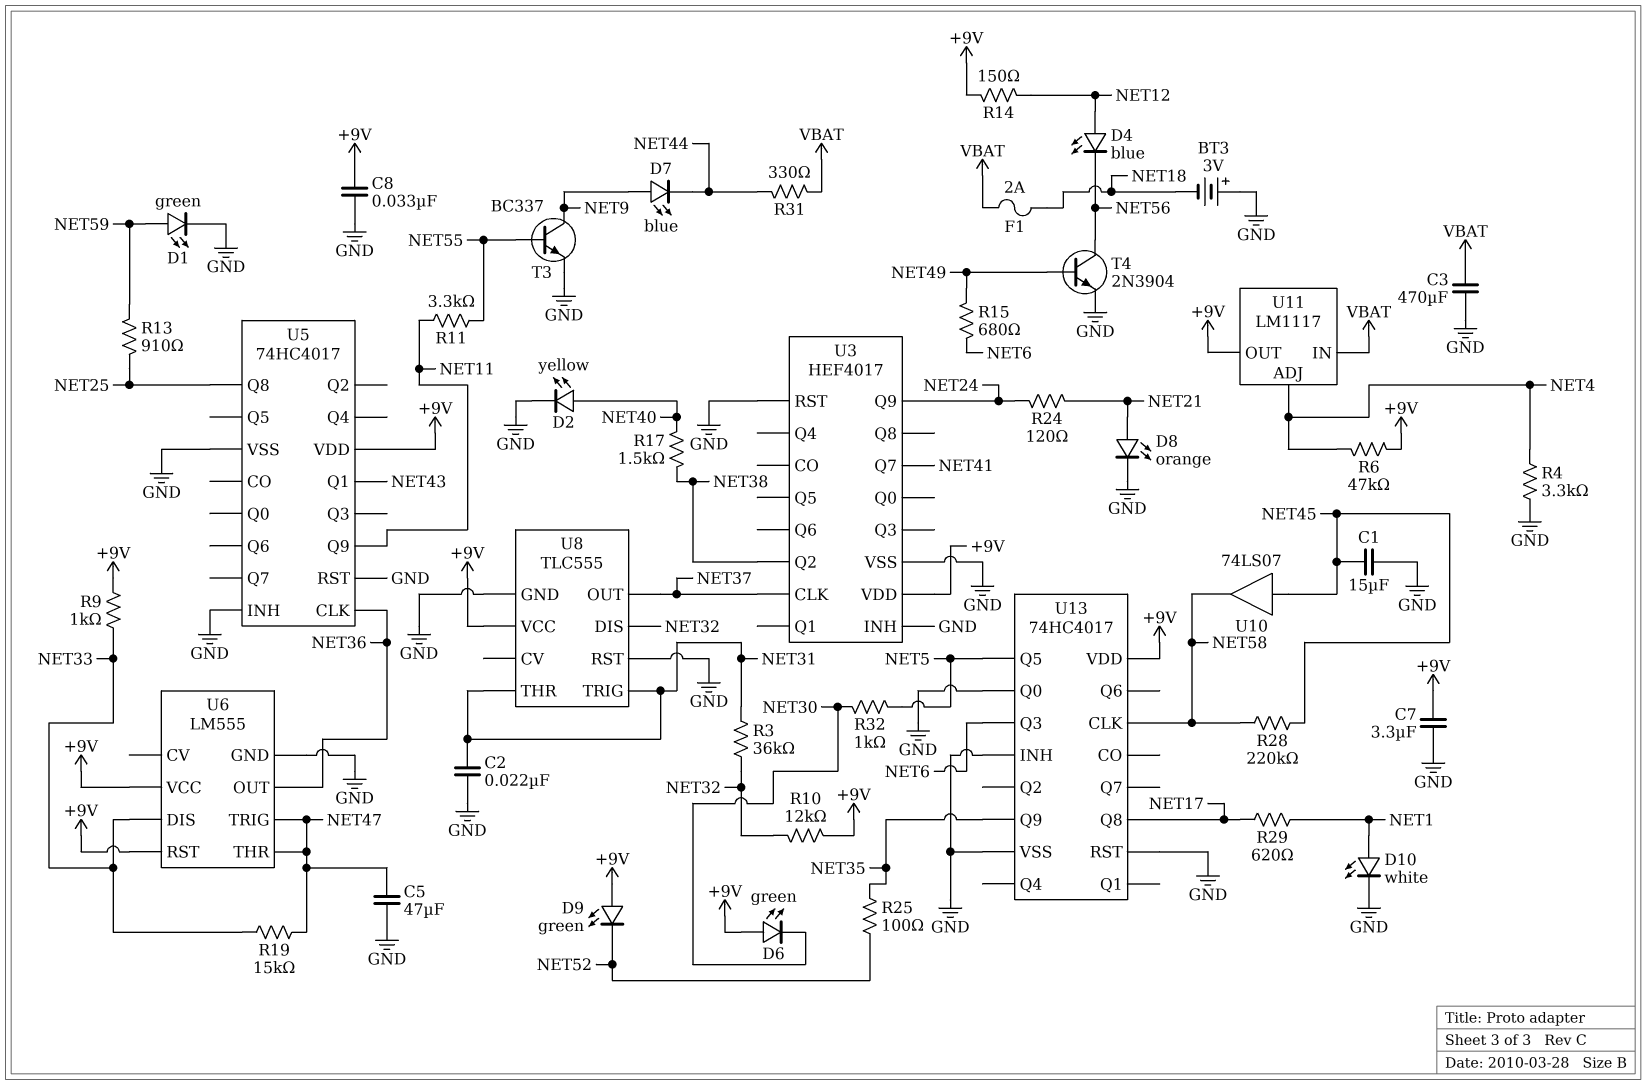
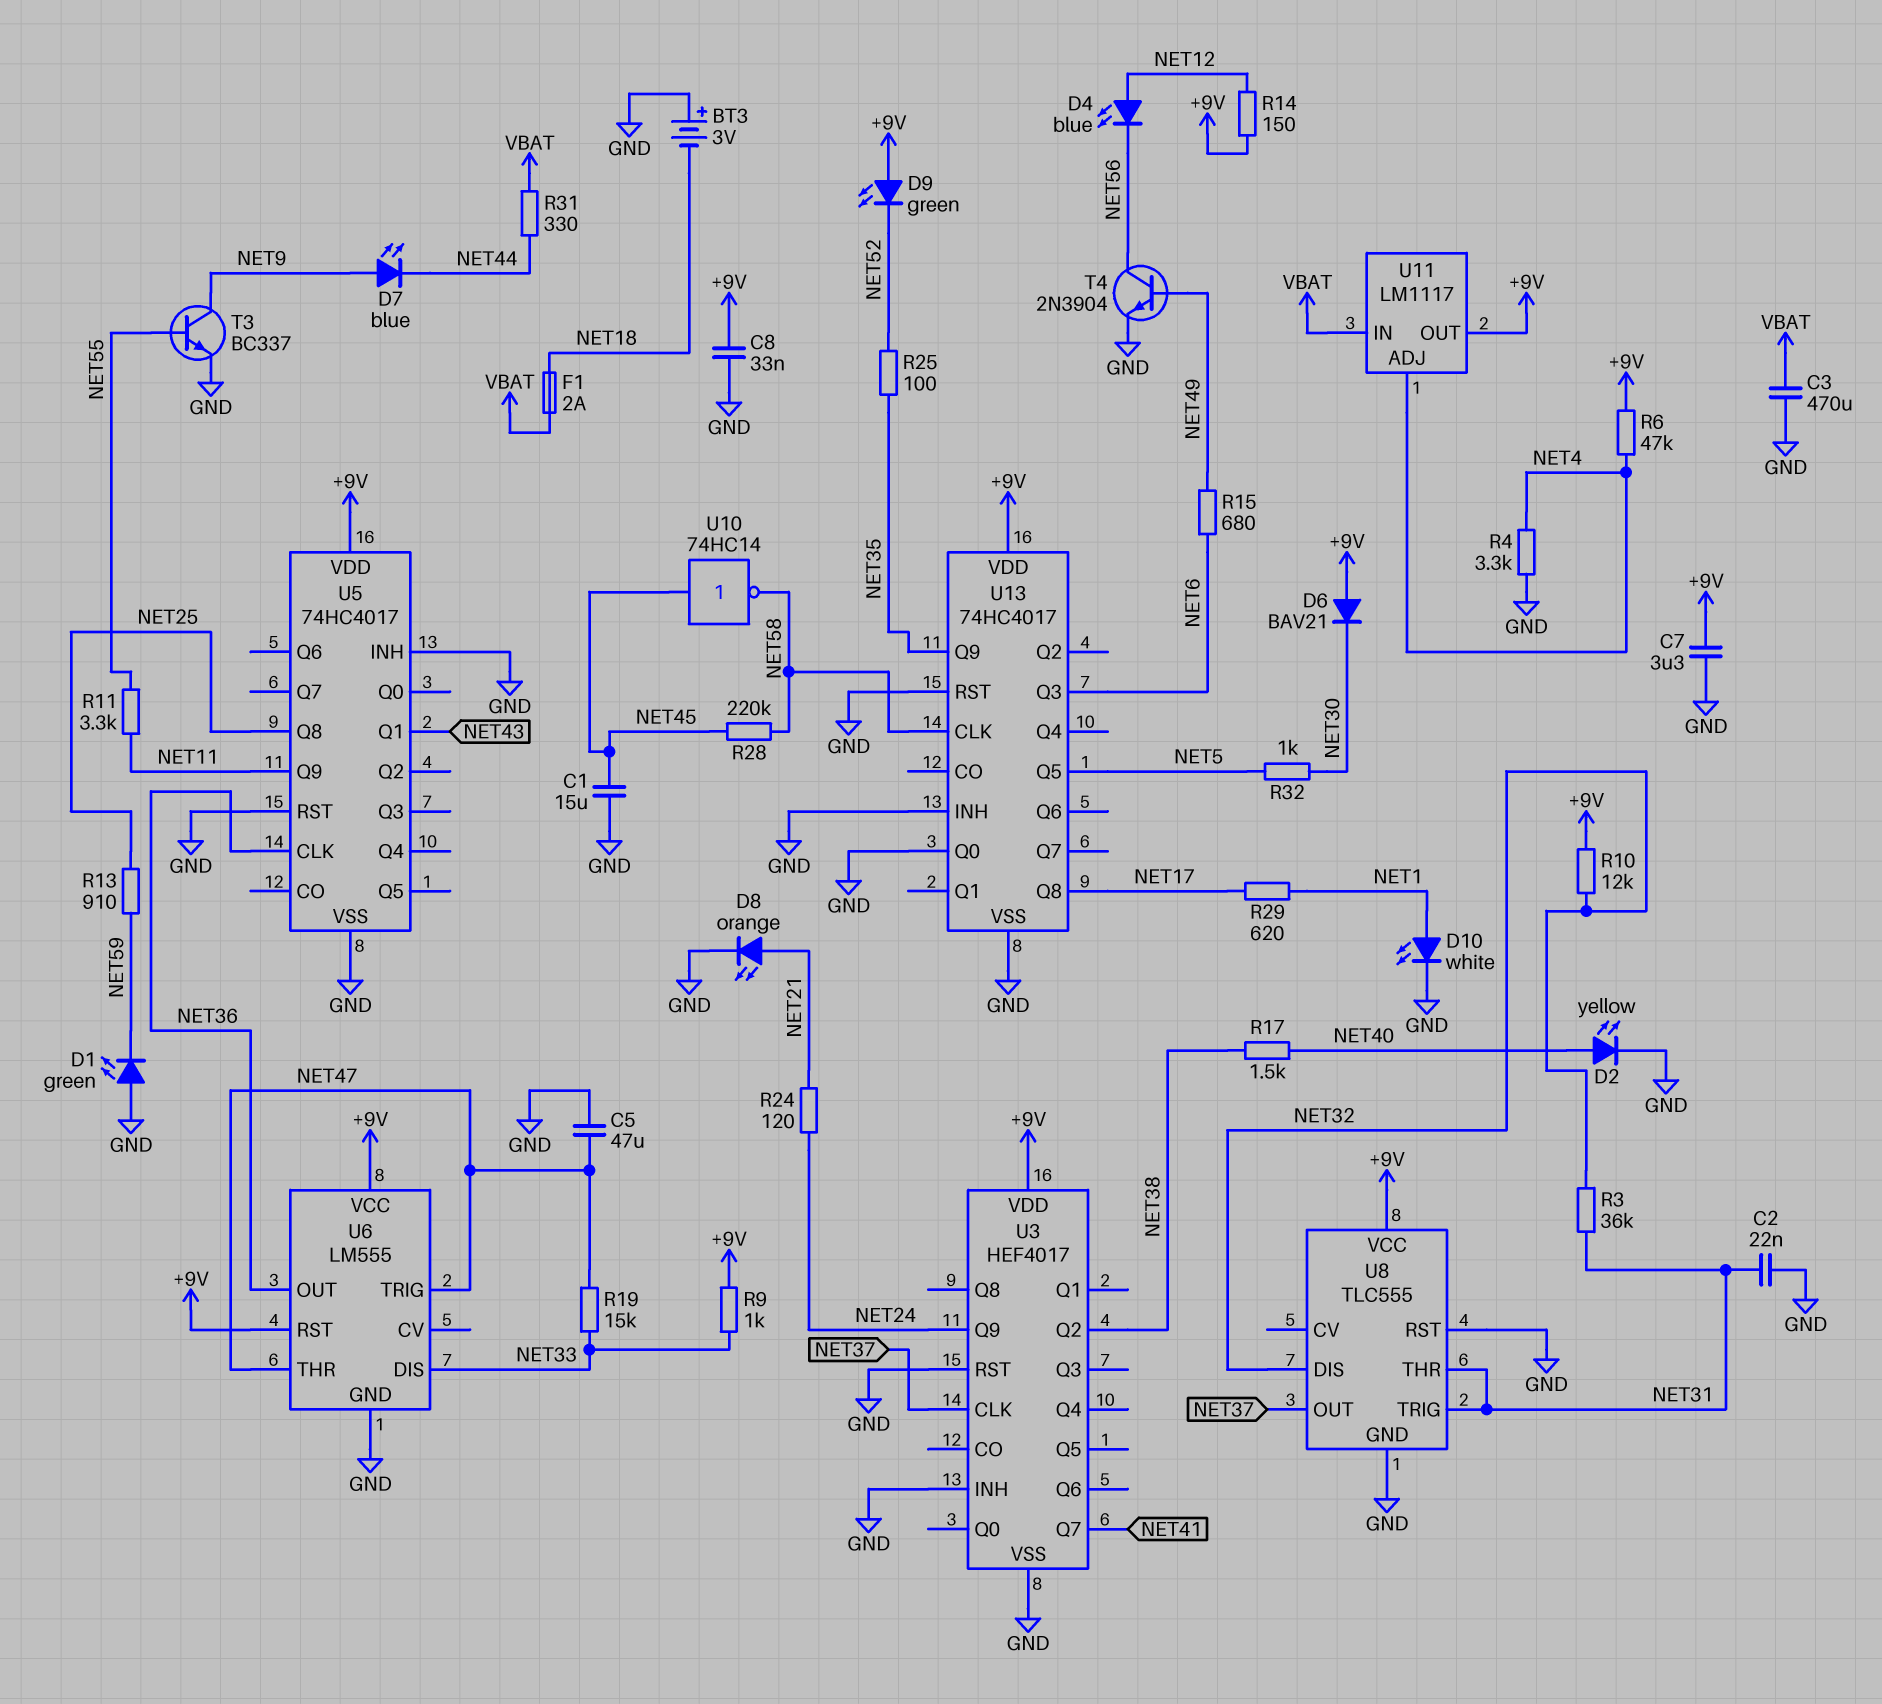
D1: LED green (A NET59, K GND) -> LED green (A GND, K NET59)
D6: LED green (A +9V, K NET30) -> diode BAV21 (A +9V, K NET30)
U10: buffer 74LS07 (in NET45, out NET58) -> NOT 74HC14 (in NET45, out NET58)

